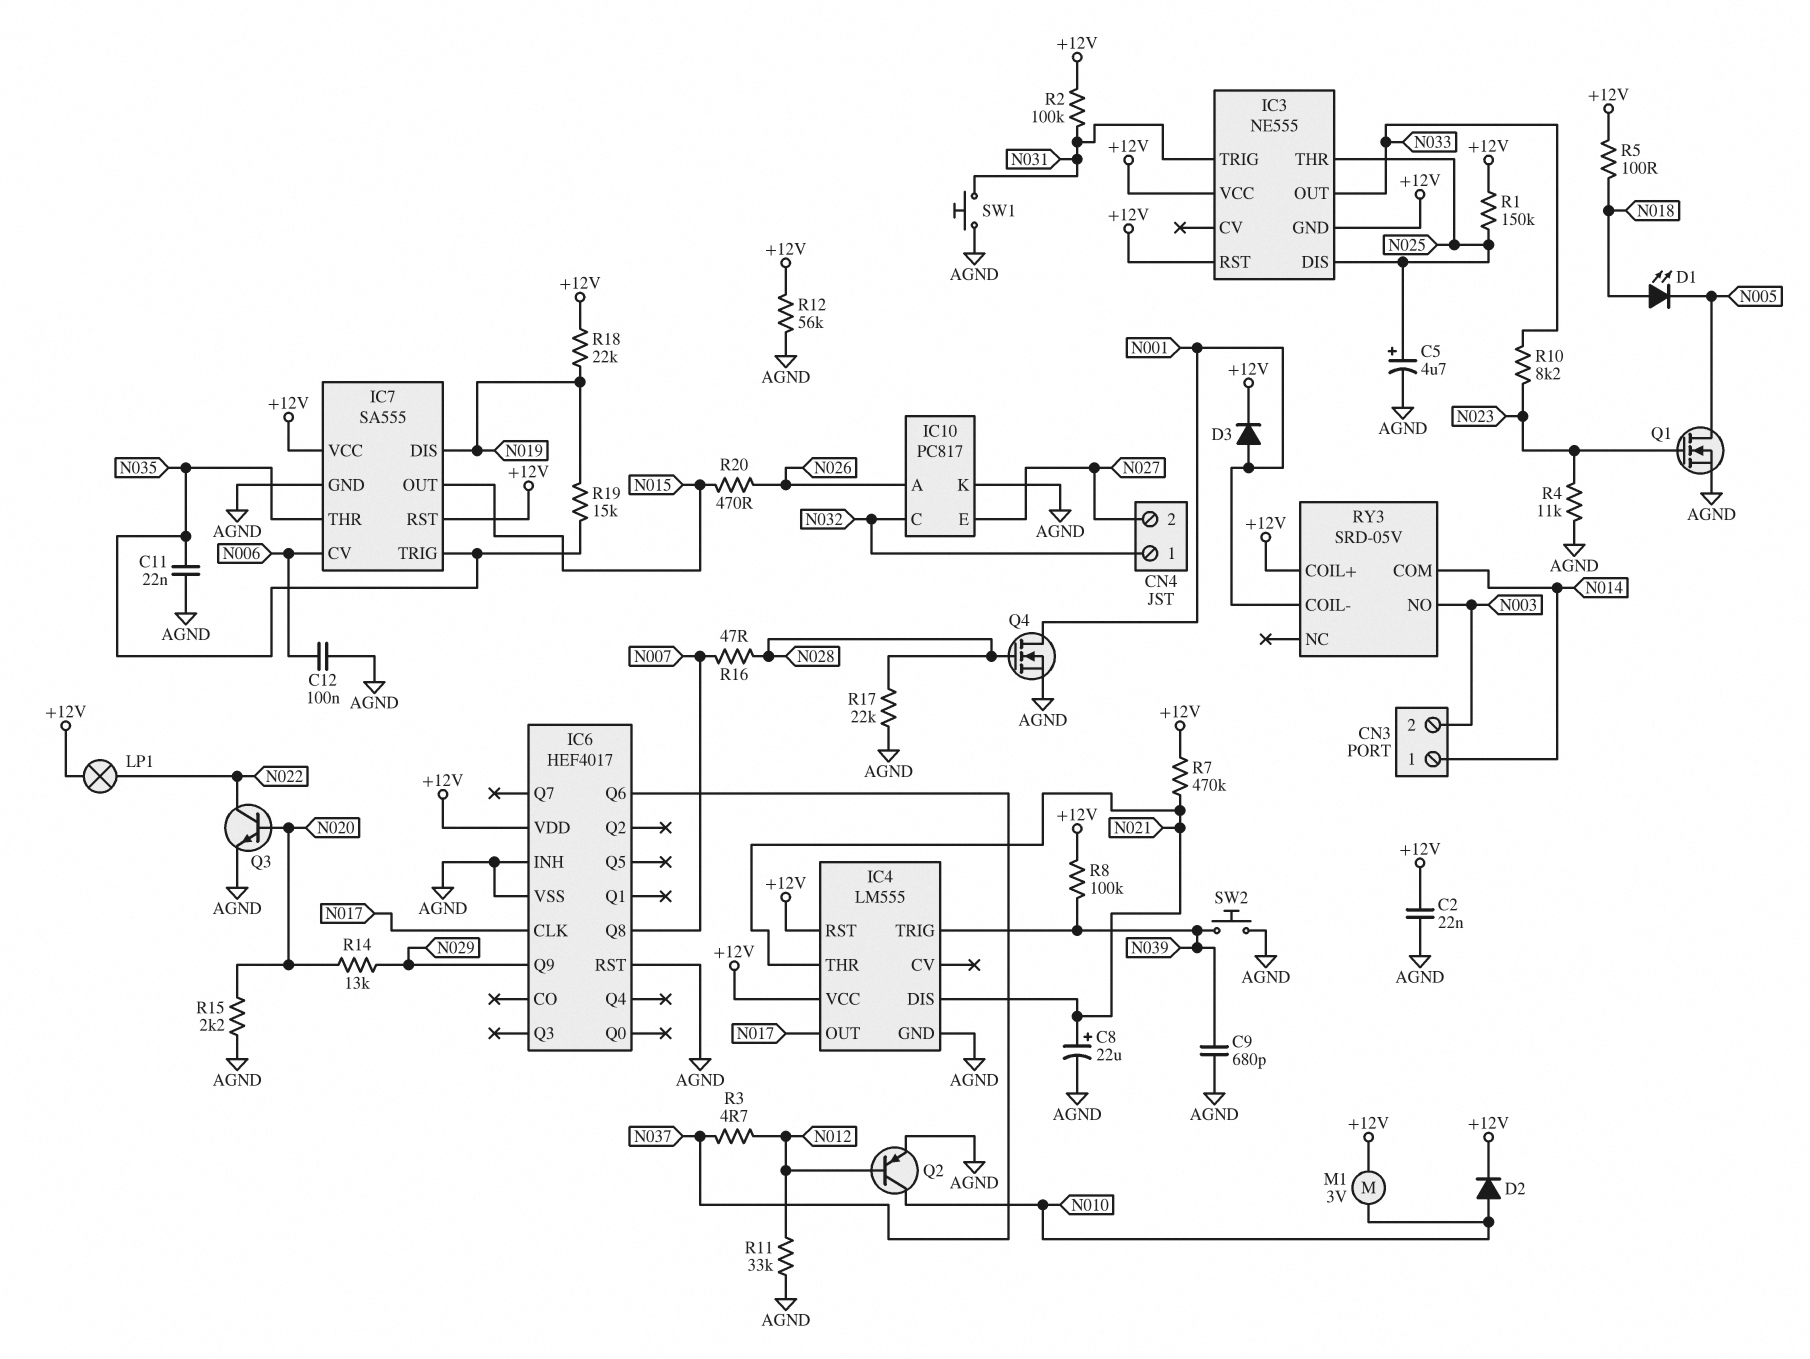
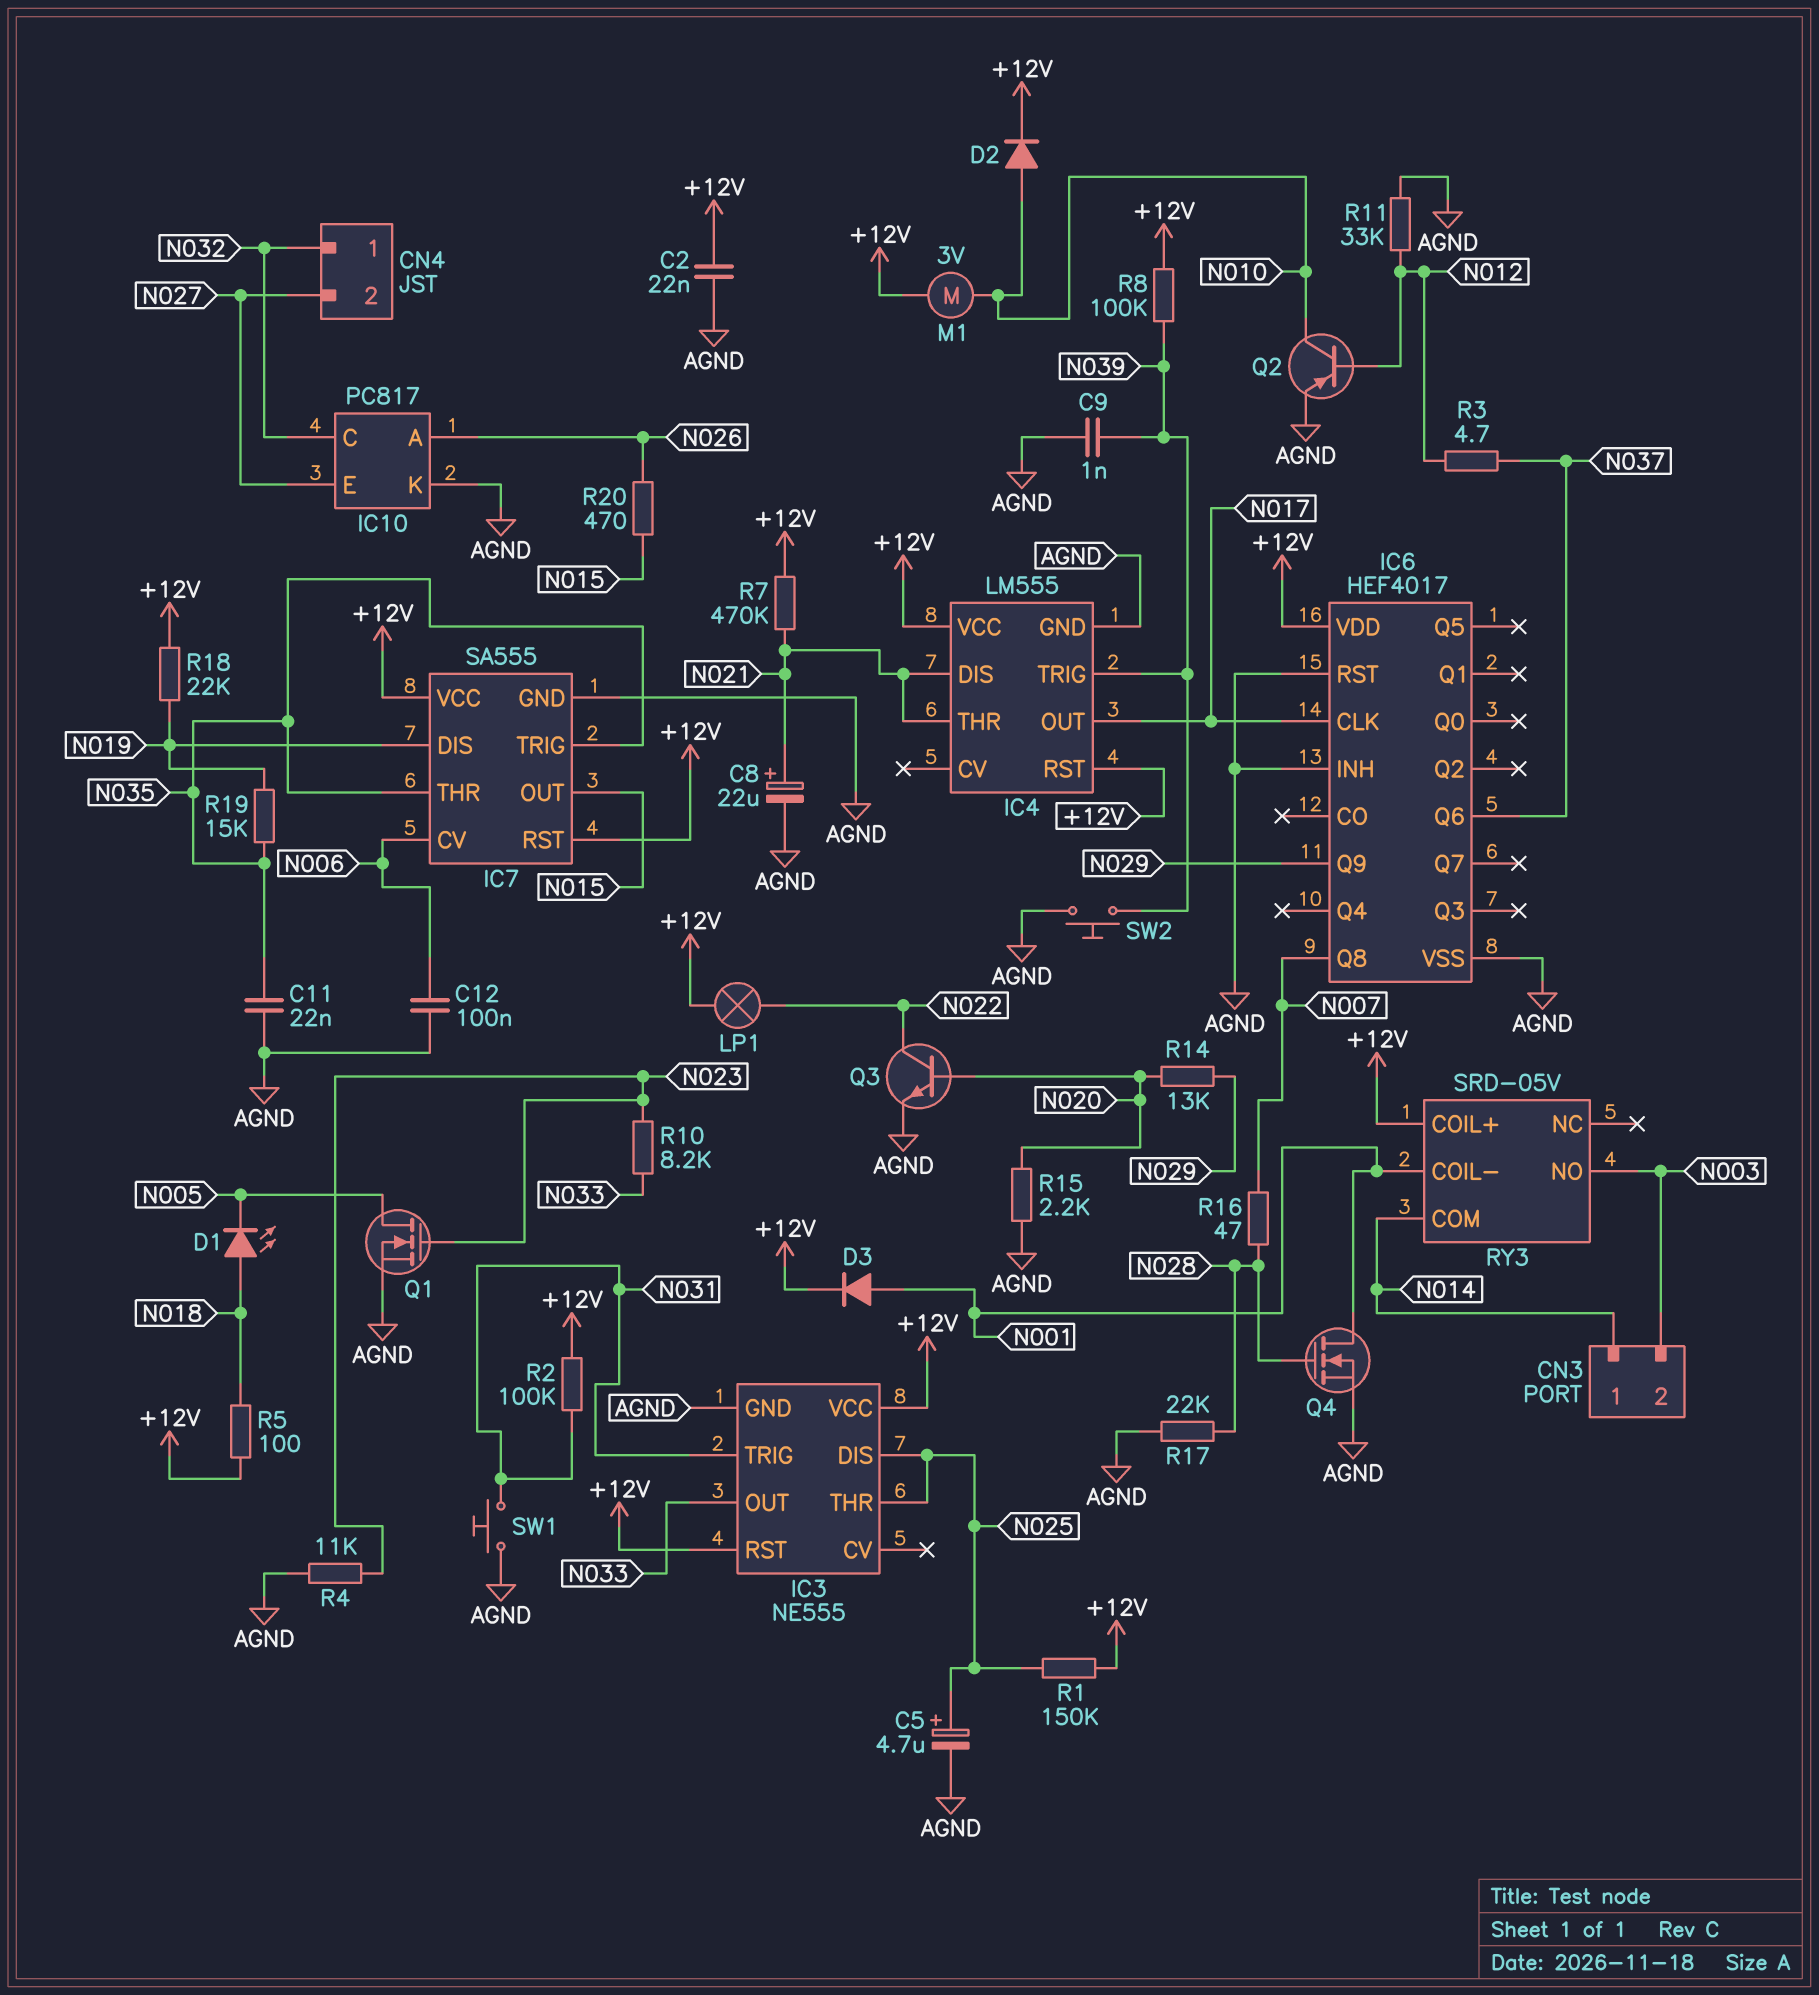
C9: 680pF (AGND, N039) -> 1nF (AGND, N039)
IC3 pin GND: +12V -> AGND
R12: 56k (+12V, AGND) -> none

